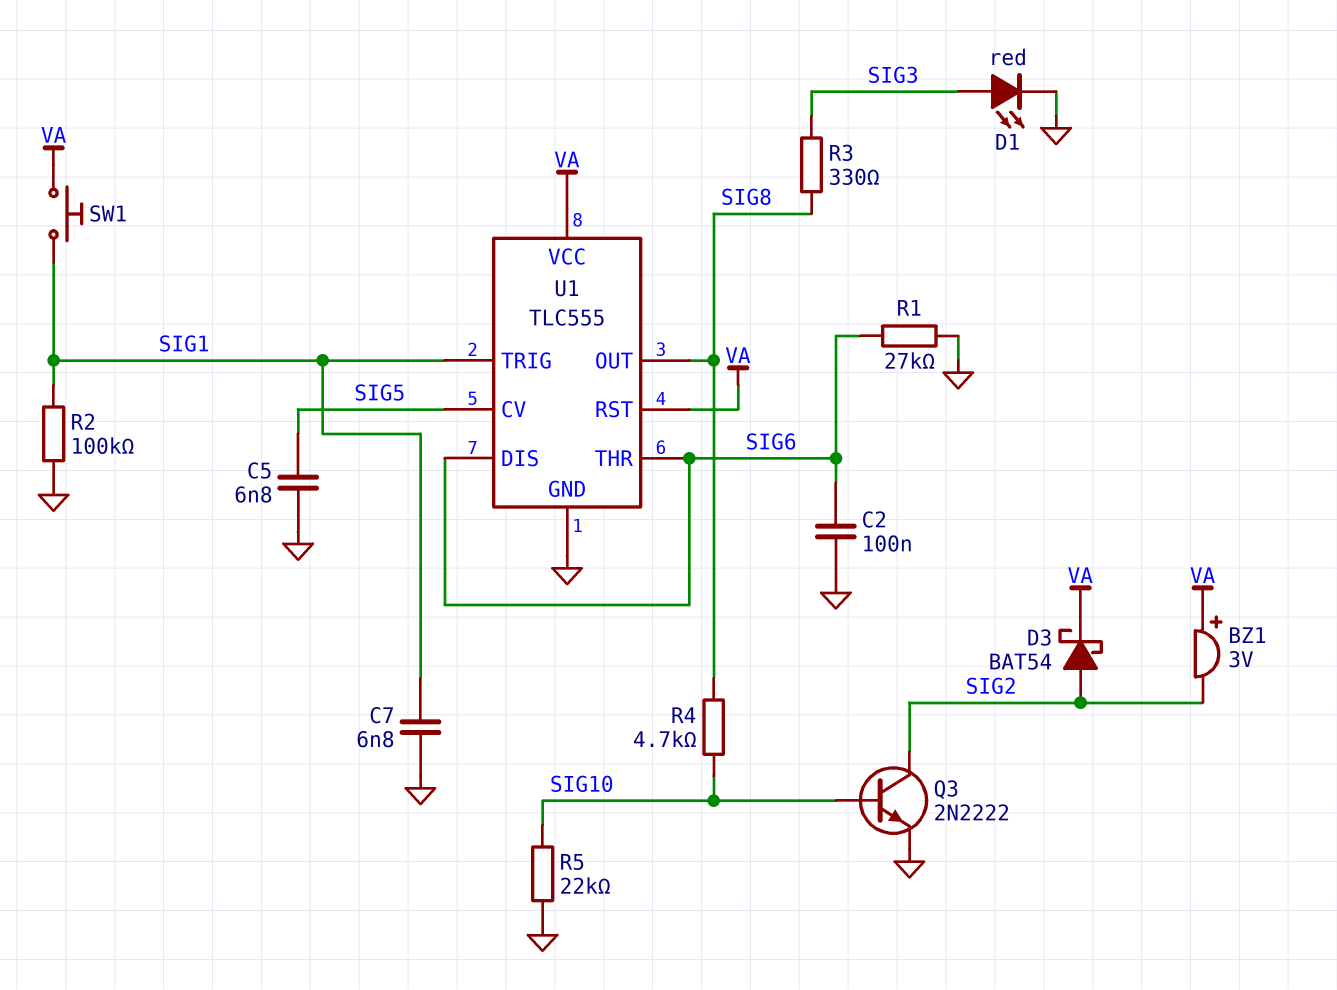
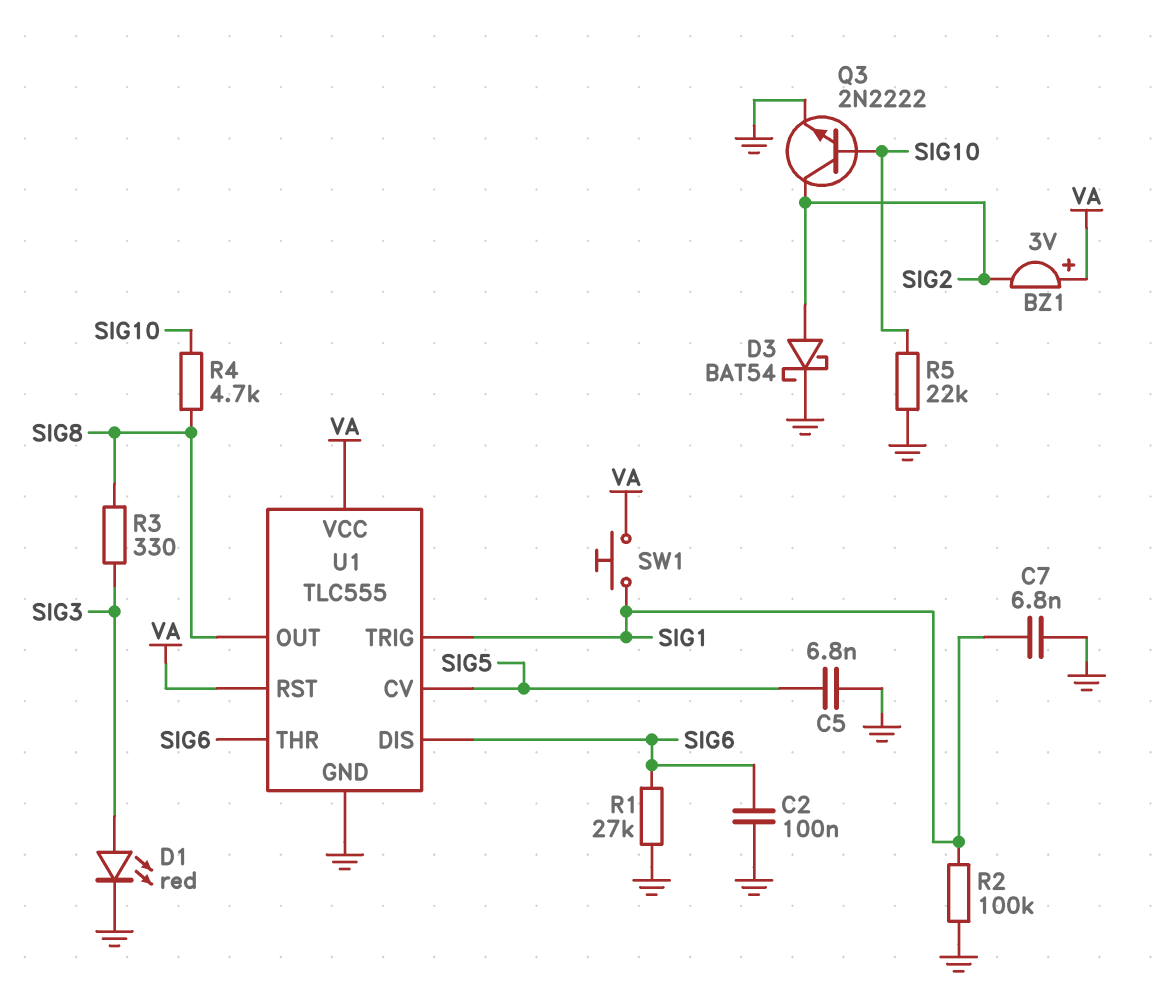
D3: schottky BAT54 (A SIG2, K VA) -> schottky BAT54 (A SIG2, K GND)

